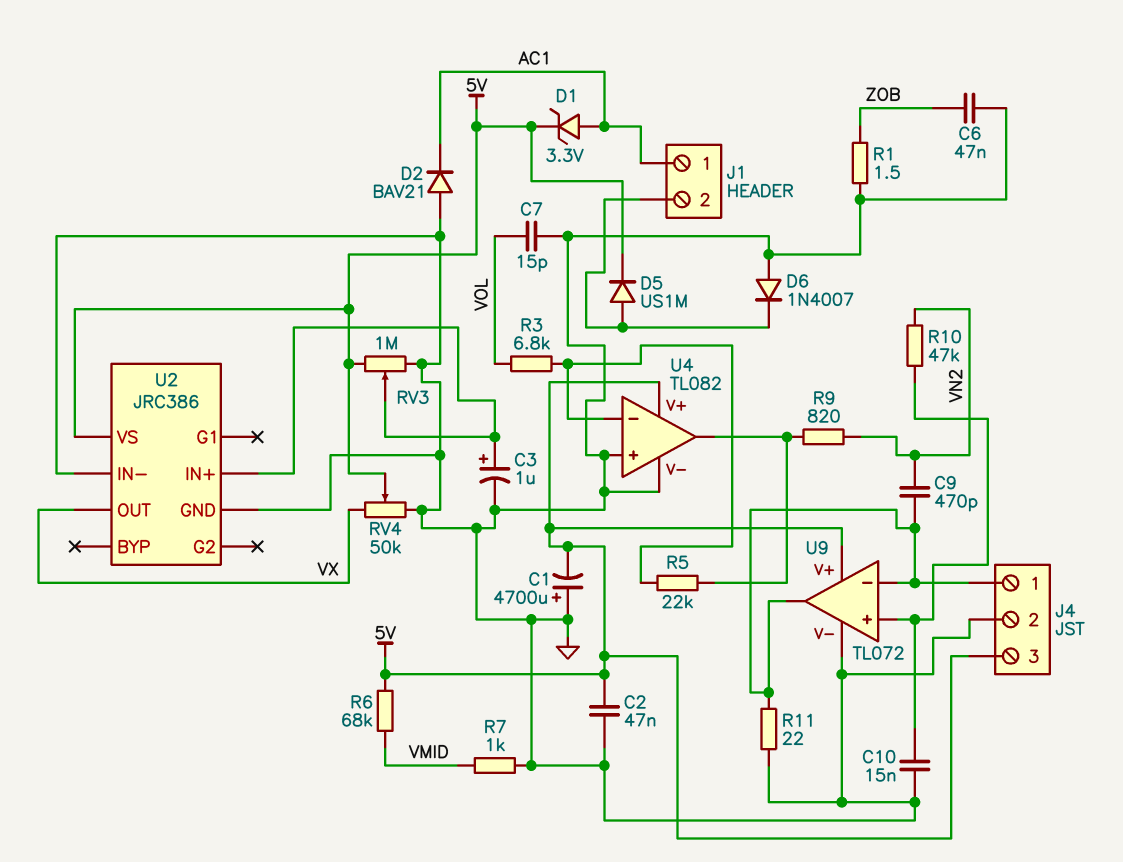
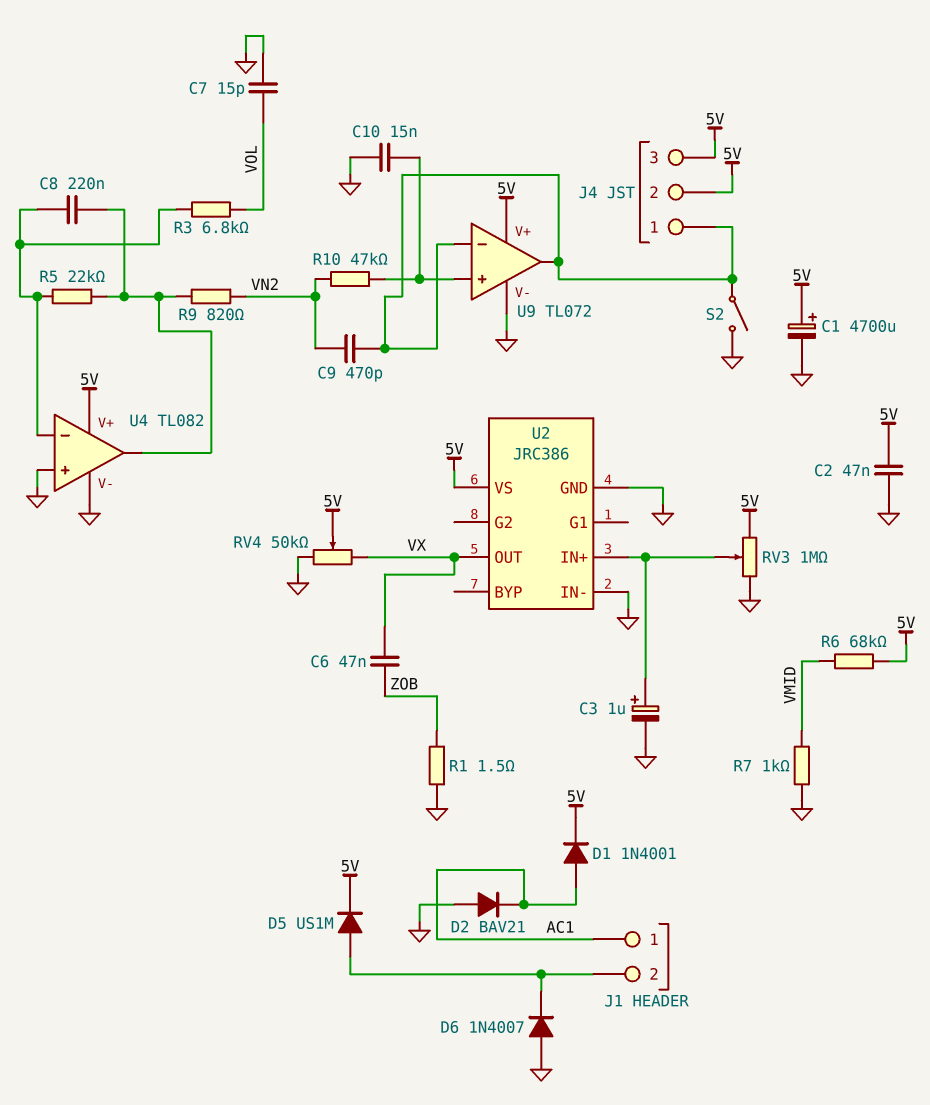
C1: 4700uF (plus GND, minus 5V) -> 4700uF (plus 5V, minus GND)
C6: 47nF (GND, ZOB) -> 47nF (VX, ZOB)
C8: none -> 220nF (U4/in-, U4/out)
D1: zener 3.3V (A AC1, K 5V) -> diode 1N4001 (A AC1, K 5V)
J4 pin 2: GND -> 5V
R11: 22 (GND, J4/1) -> none
S2: none -> switch (GND, J4/1)

